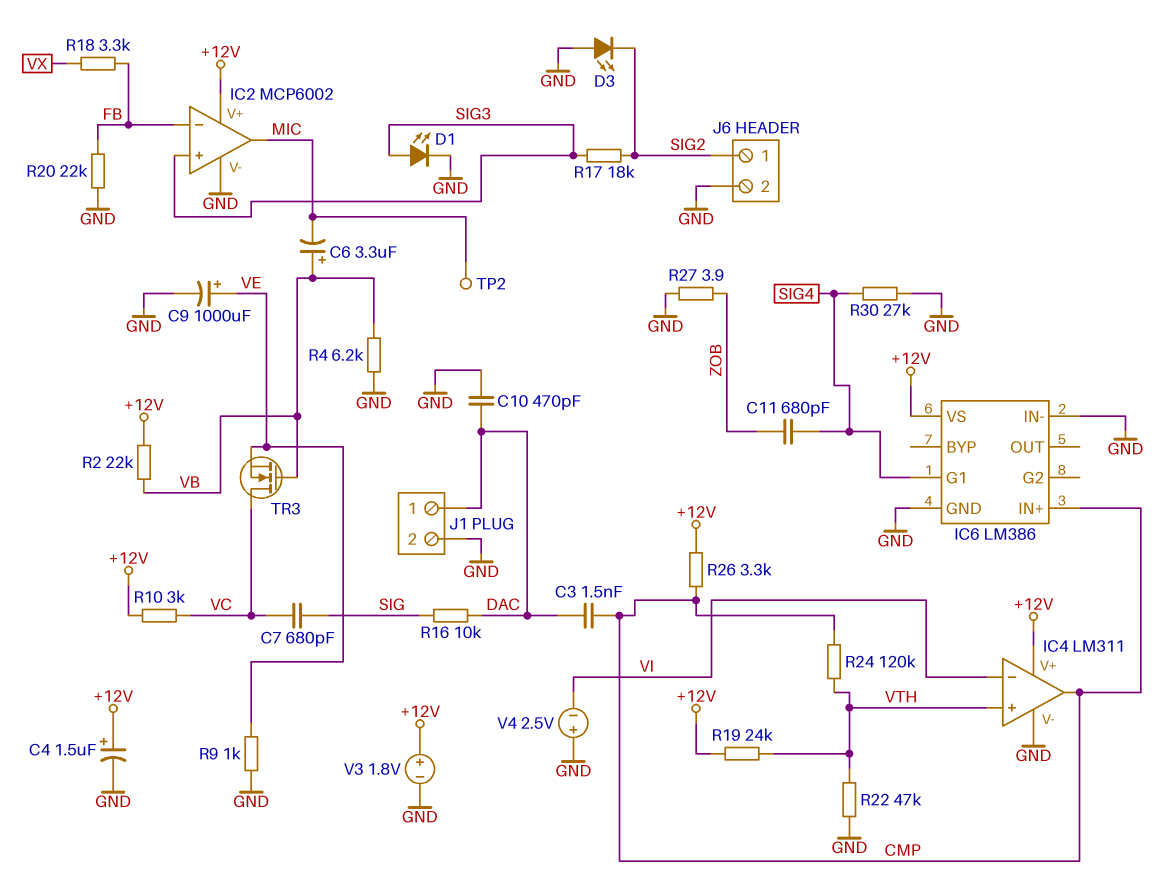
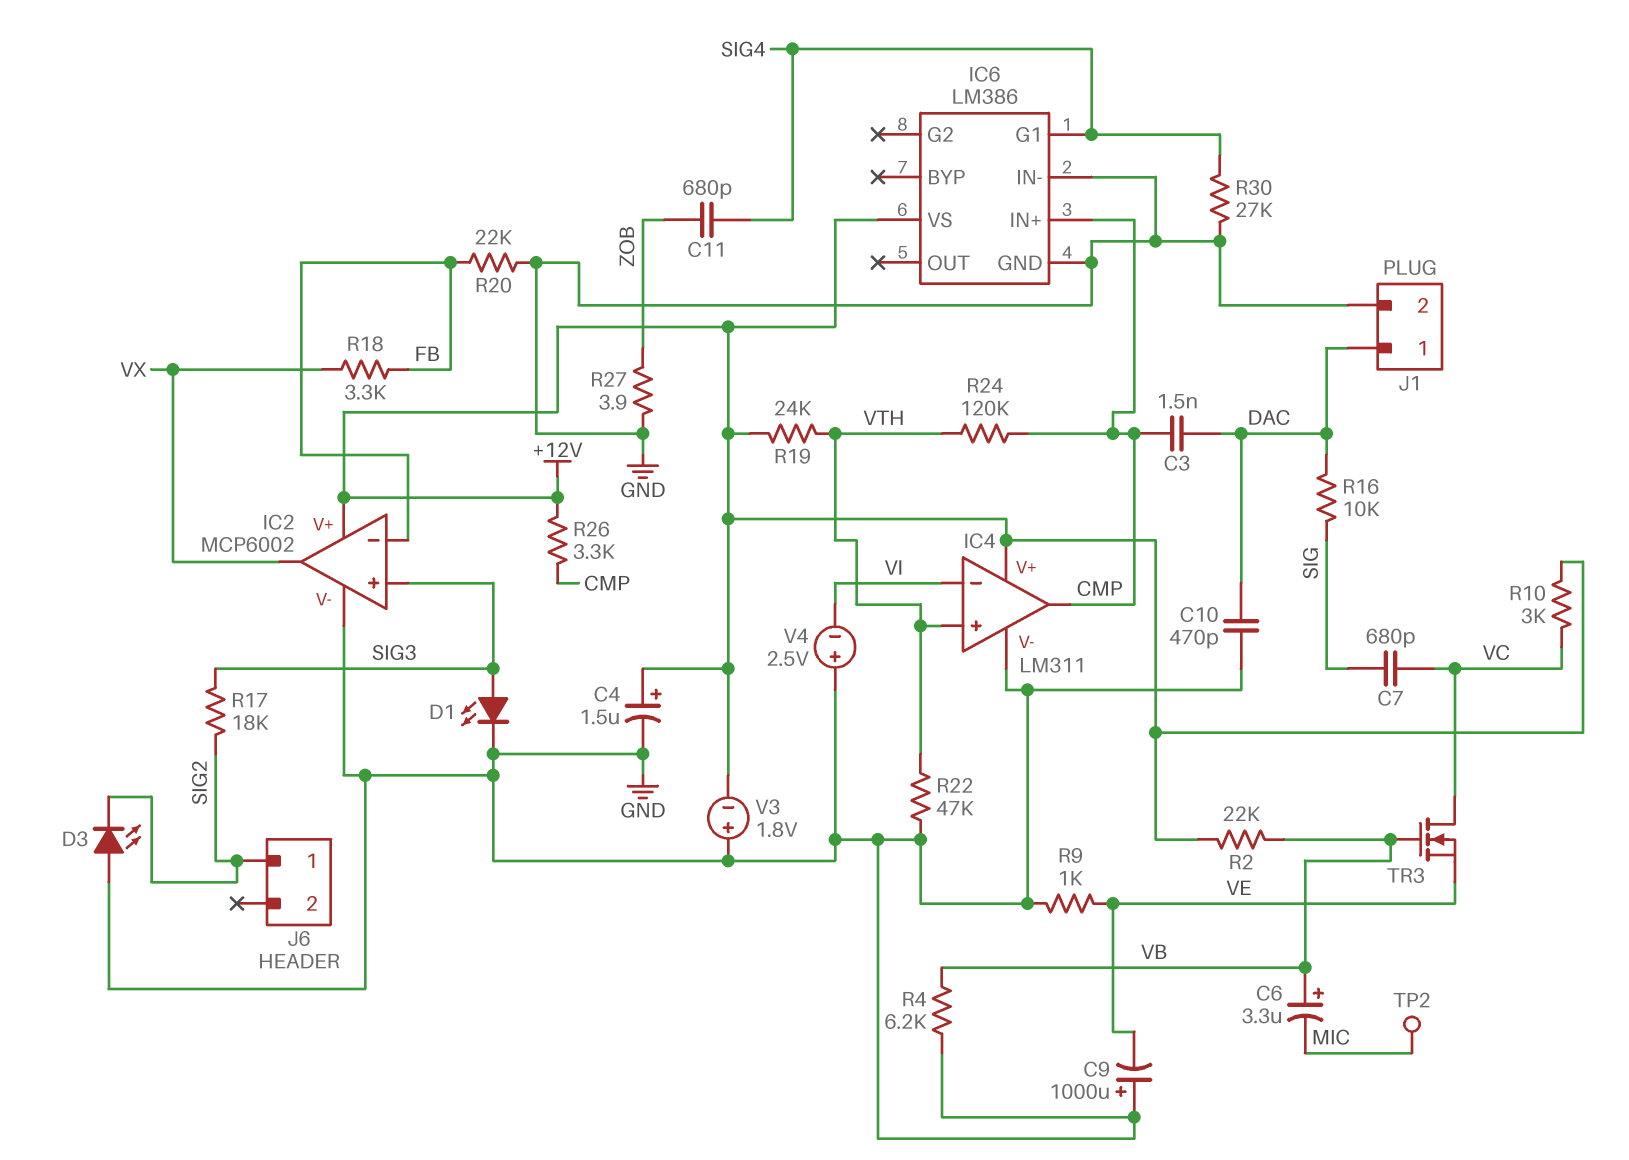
C9: 1000uF (plus VE, minus GND) -> 1000uF (plus GND, minus VE)
IC2 pin out: MIC -> VX
J6 pin 2: GND -> none
V3: 1.8V (plus +12V, minus GND) -> 1.8V (plus GND, minus +12V)

